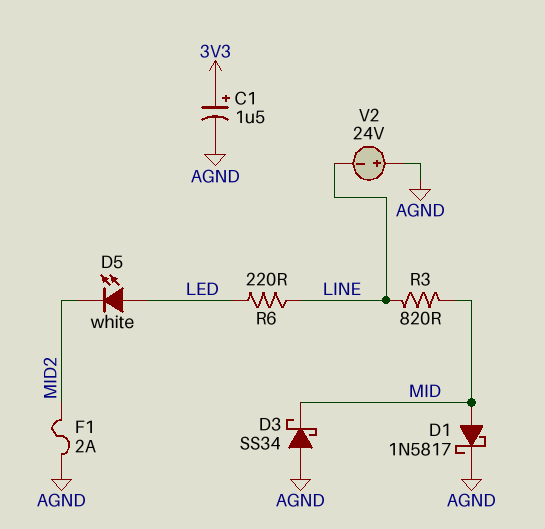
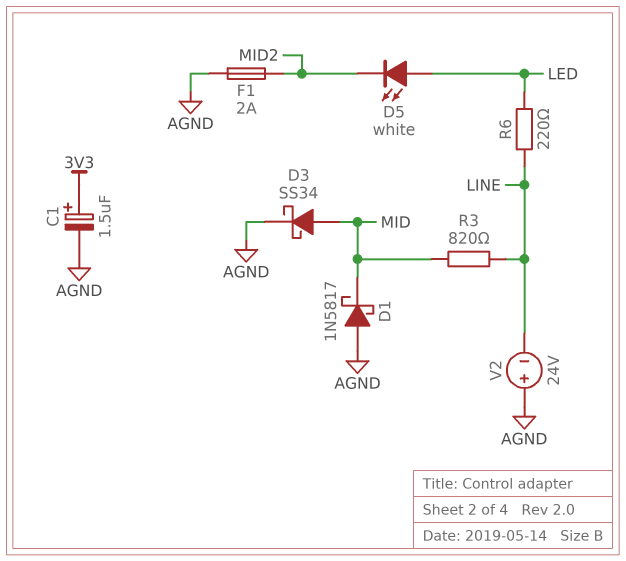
D1: schottky 1N5817 (A MID, K AGND) -> schottky 1N5817 (A AGND, K MID)
D3: schottky SS34 (A AGND, K MID) -> schottky SS34 (A MID, K AGND)

